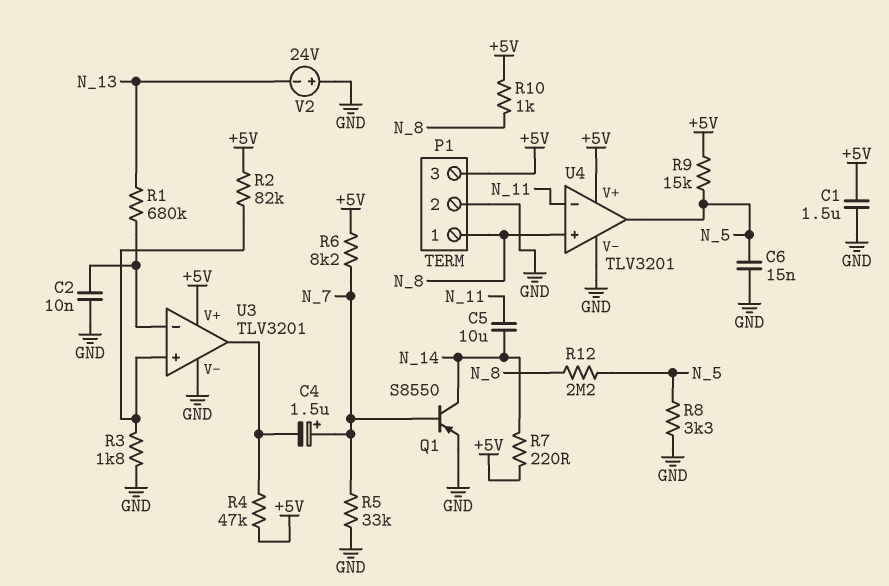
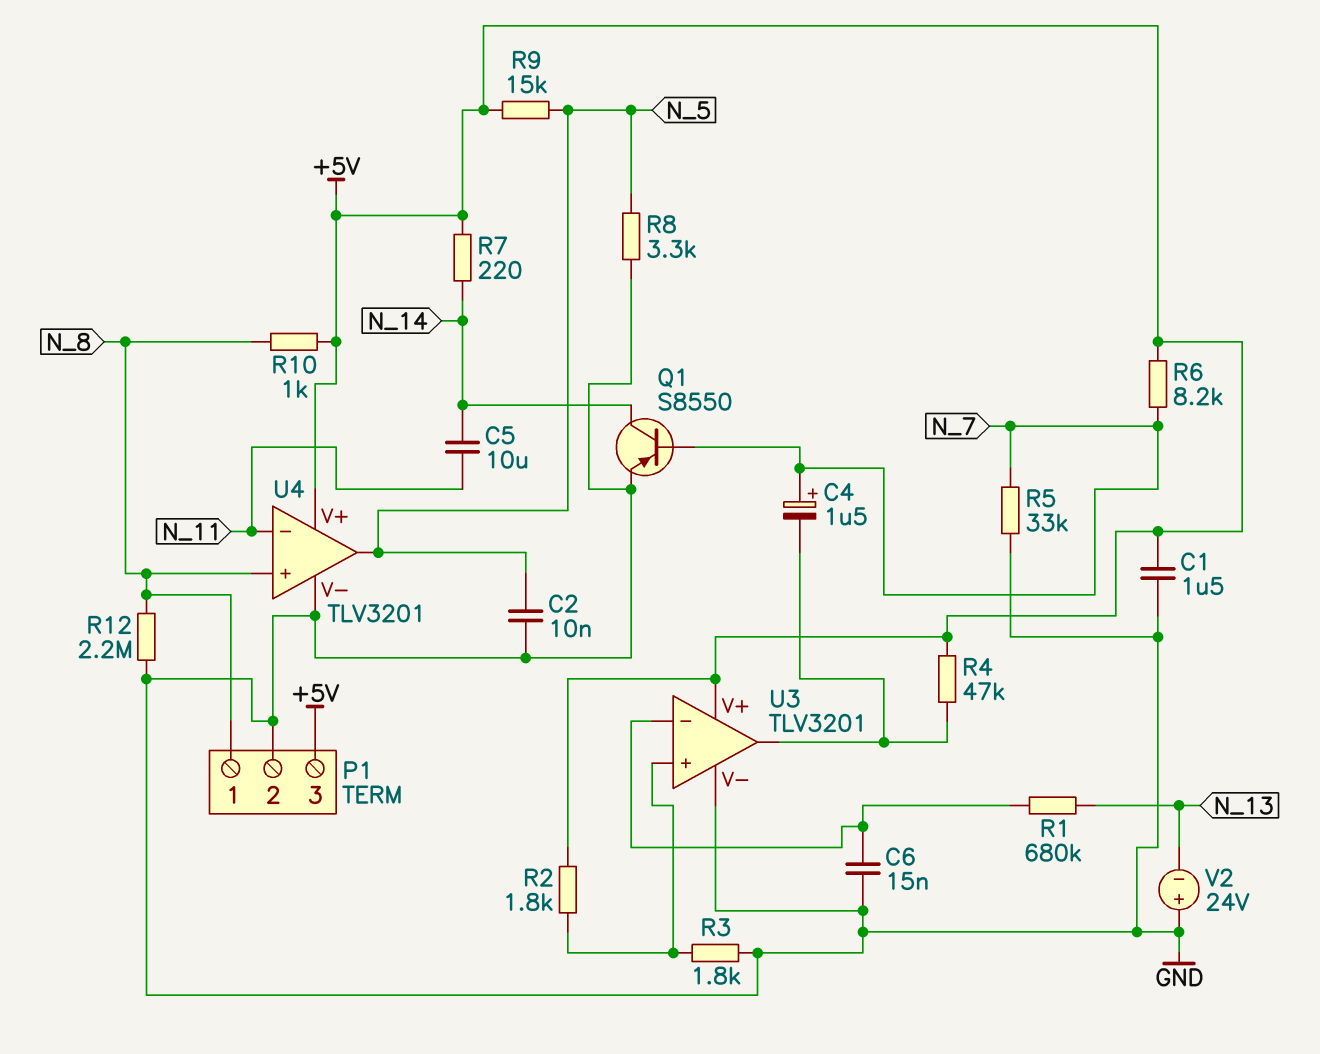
C2: 10nF (GND, U3/in-) -> 10nF (GND, N_5)
C6: 15nF (GND, N_5) -> 15nF (GND, U3/in-)
R2: 82k (+5V, U3/in+) -> 1.8k (+5V, U3/in+)
R12: 2.2M (N_5, N_8) -> 2.2M (GND, N_8)

